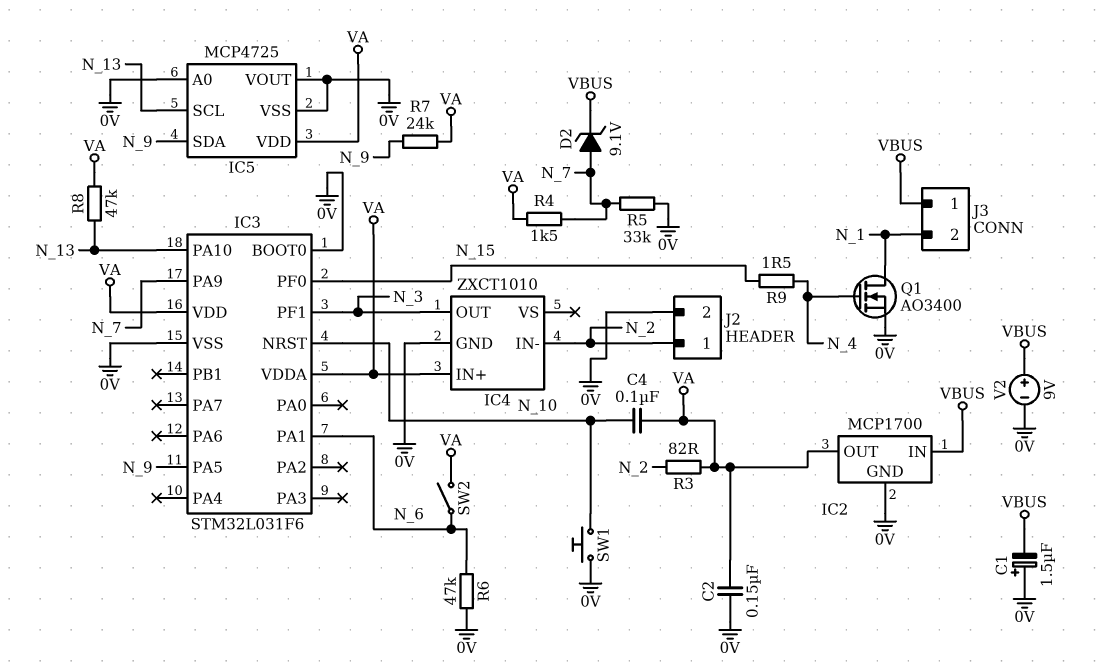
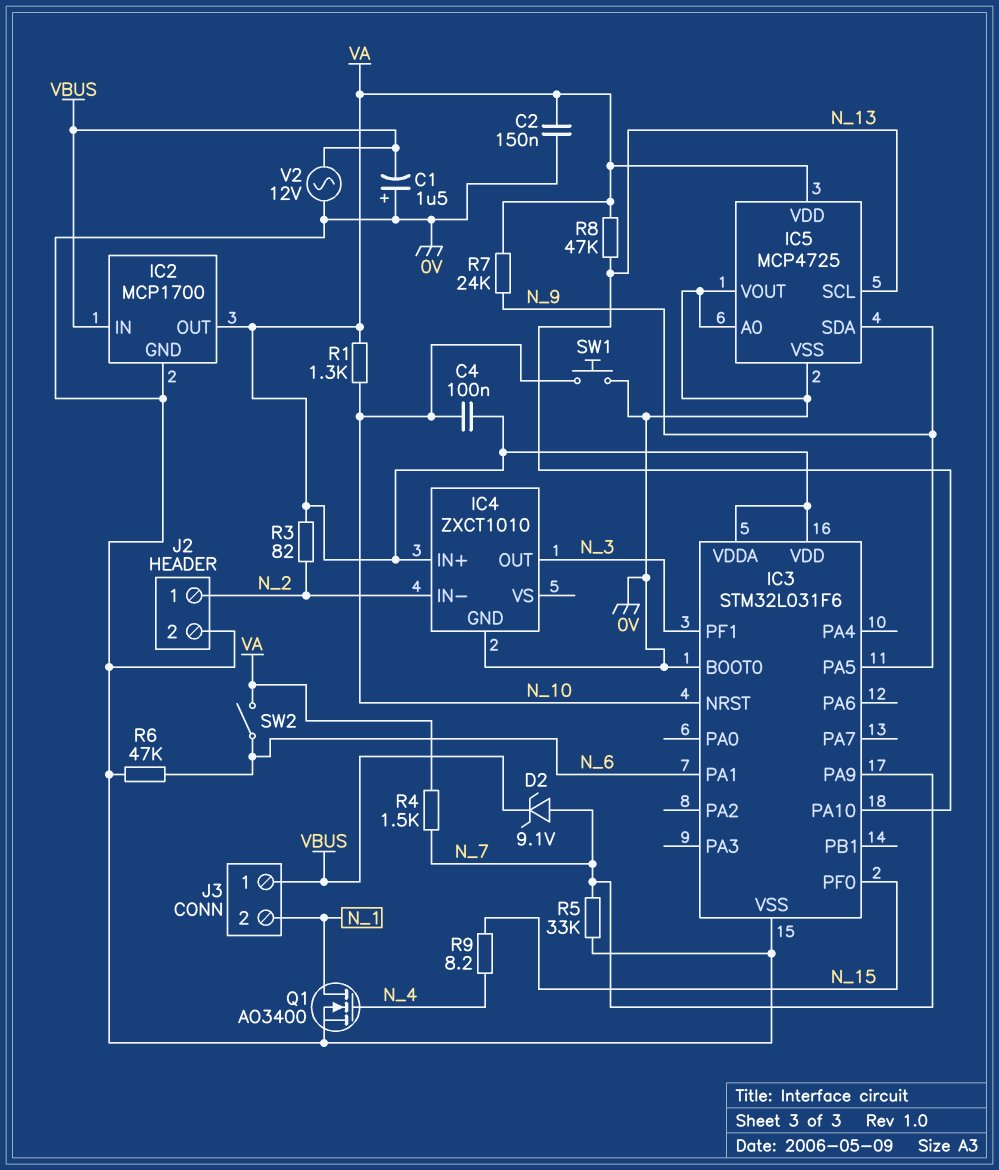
R1: none -> 1.3k (N_10, VA)
R9: 1.5 (N_4, N_15) -> 8.2 (N_4, N_15)
V2: 9V (plus VBUS, minus 0V) -> AC 12V (0V, VBUS)

